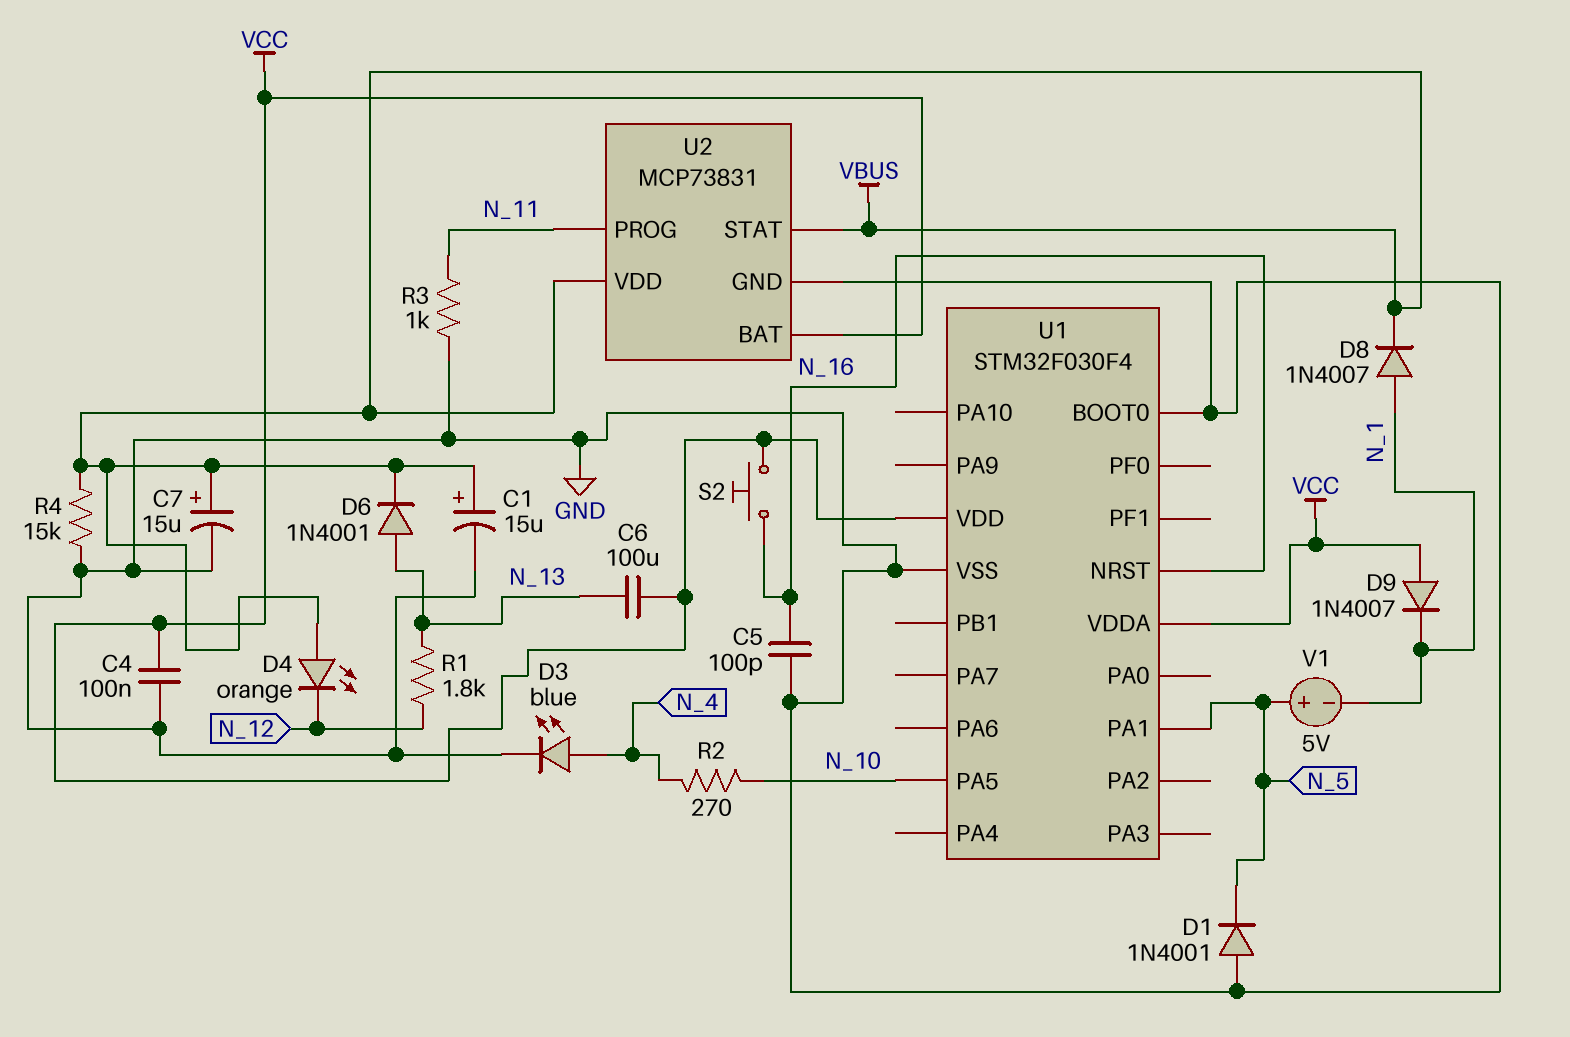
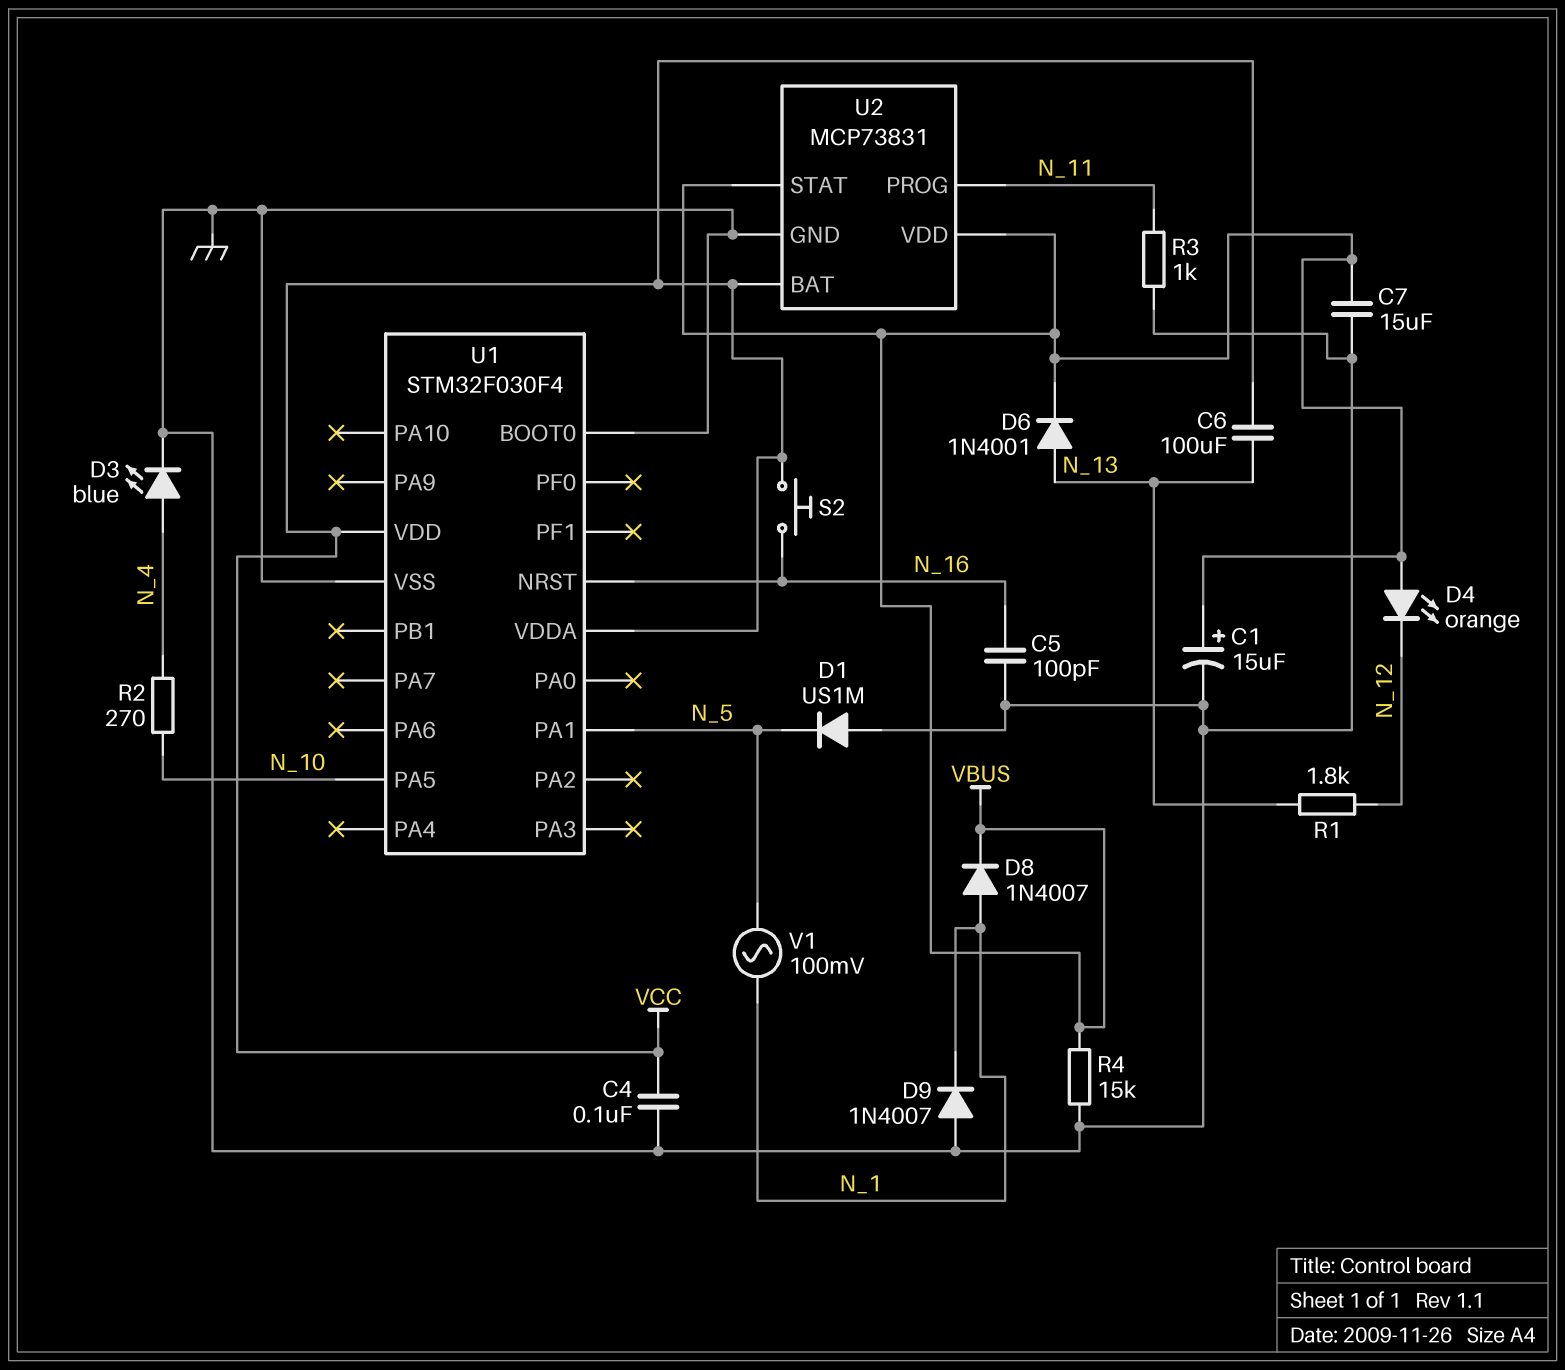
C7: 15uF (plus VBUS, minus GND) -> 15uF (GND, VBUS)
D1: diode 1N4001 (A GND, K N_5) -> diode US1M (A GND, K N_5)
D9: diode 1N4007 (A VCC, K N_1) -> diode 1N4007 (A GND, K N_1)
V1: 5V (plus N_5, minus N_1) -> AC 100mV (N_1, N_5)

